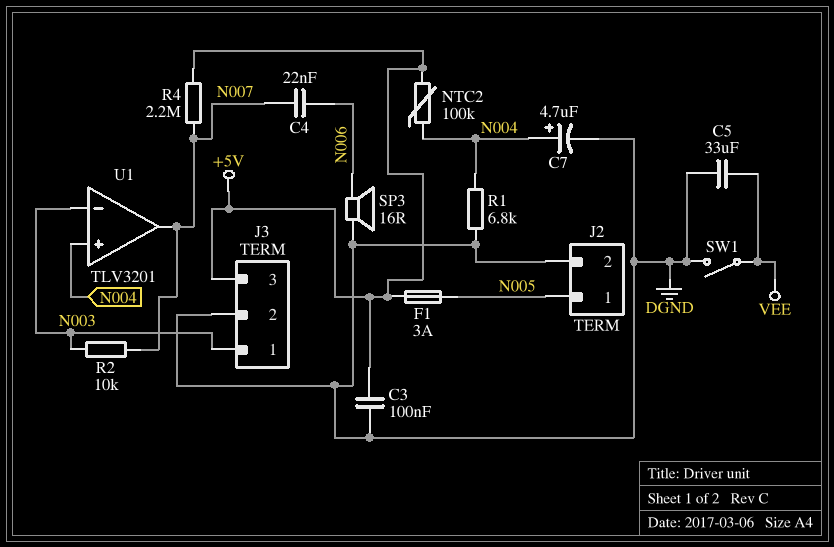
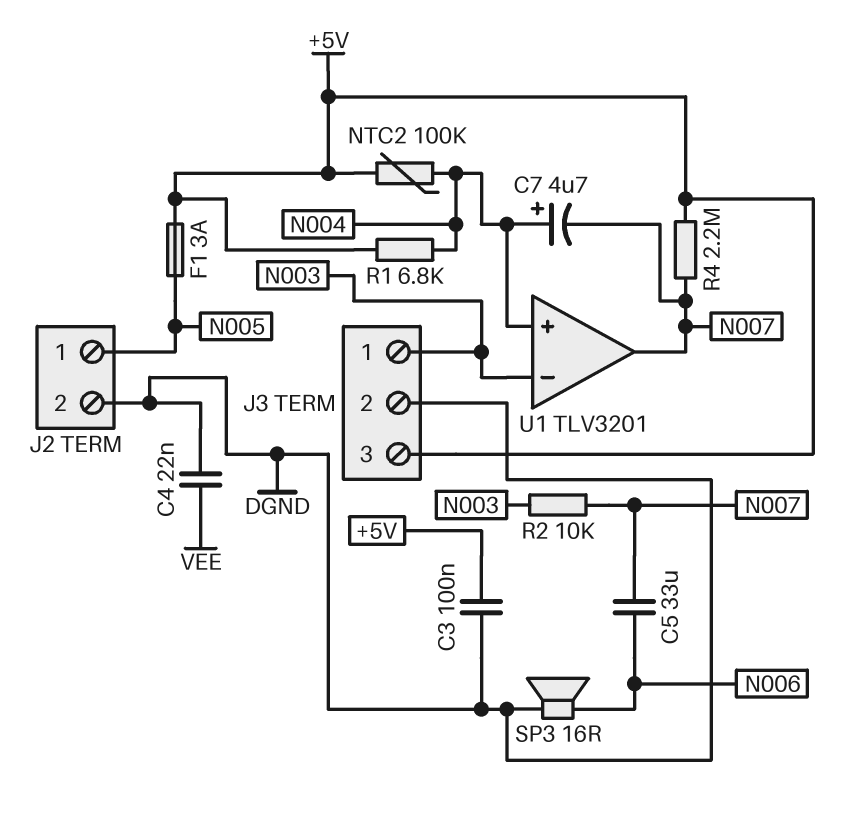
C4: 22nF (N006, N007) -> 22nF (DGND, VEE)
C5: 33uF (DGND, VEE) -> 33uF (N006, N007)
C7: 4.7uF (plus N004, minus DGND) -> 4.7uF (plus N004, minus N007)
R1: 6.8k (DGND, N004) -> 6.8k (+5V, N004)
SW1: switch (DGND, VEE) -> none

